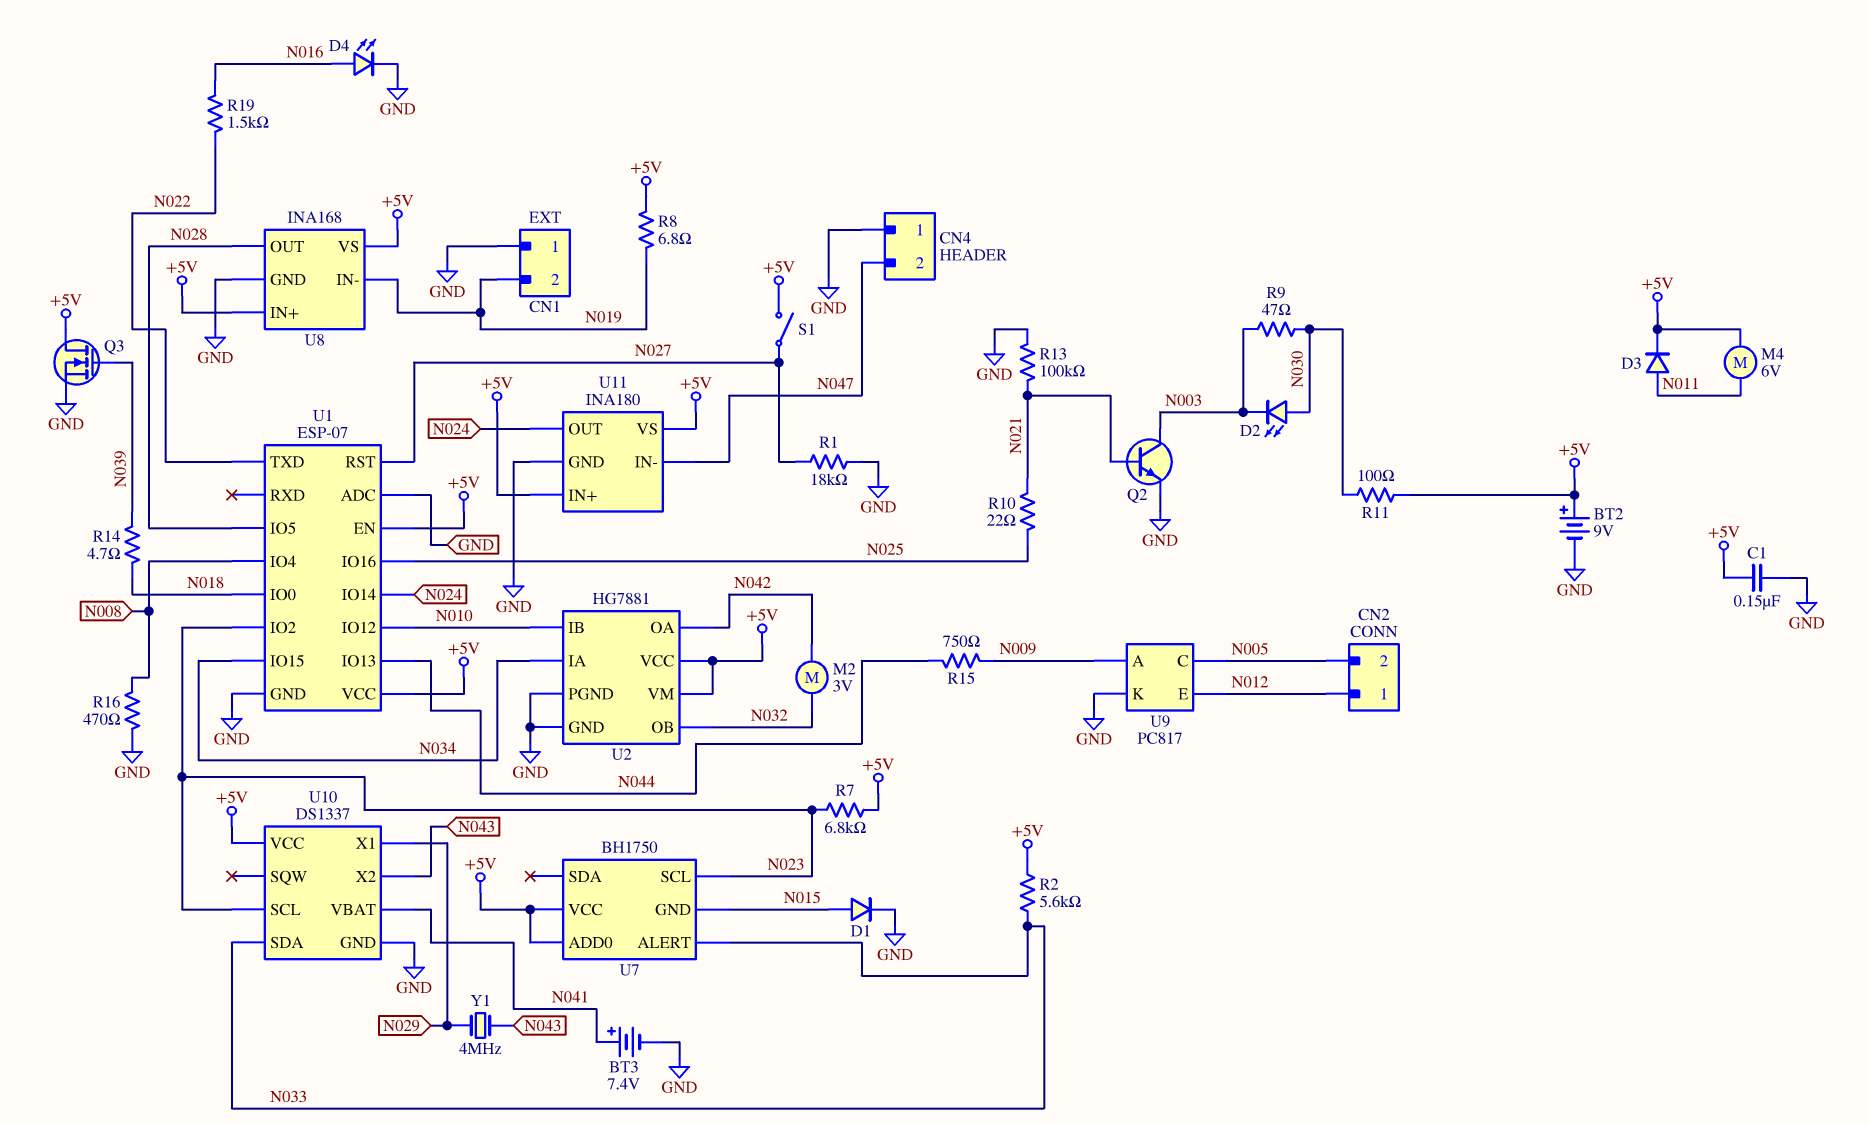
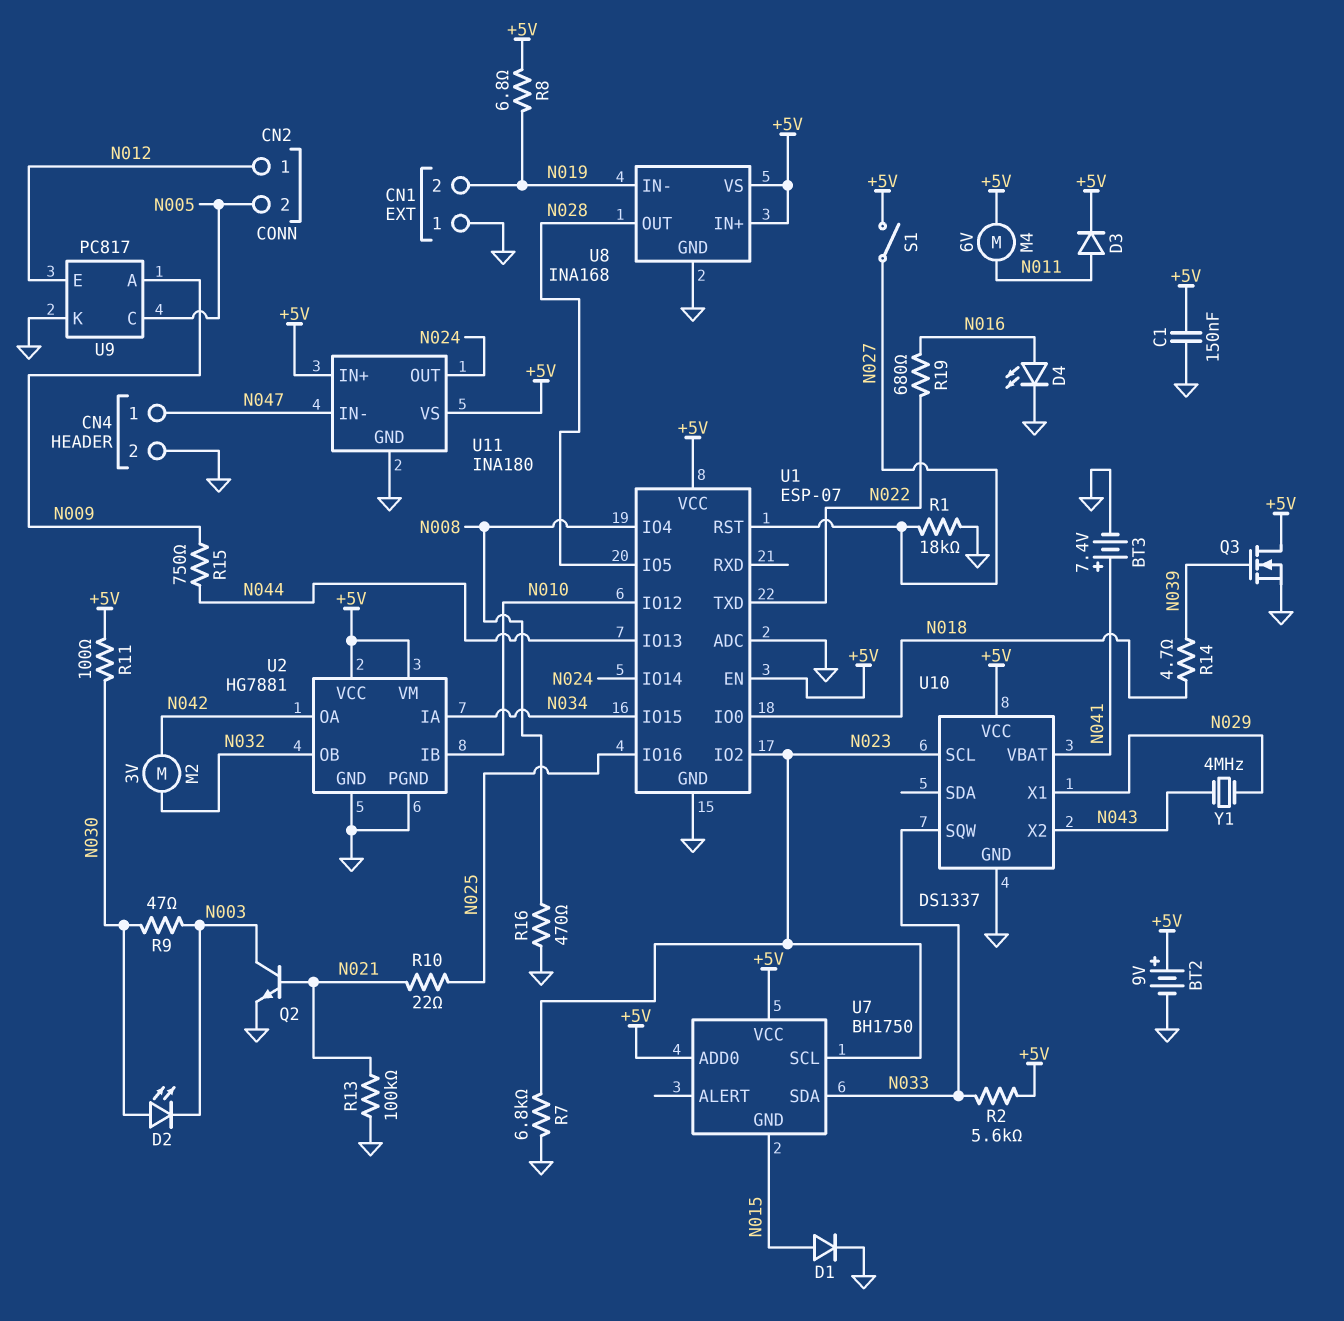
CN4 pin 1: GND -> N047
CN4 pin 2: N047 -> GND
R7: 6.8k (+5V, N023) -> 6.8k (GND, N023)
R19: 1.5k (N016, N022) -> 680 (N016, N022)
U7 pin ALERT: N033 -> none
U7 pin SDA: none -> N033
U10 pin SDA: N033 -> none
U10 pin SQW: none -> N033

